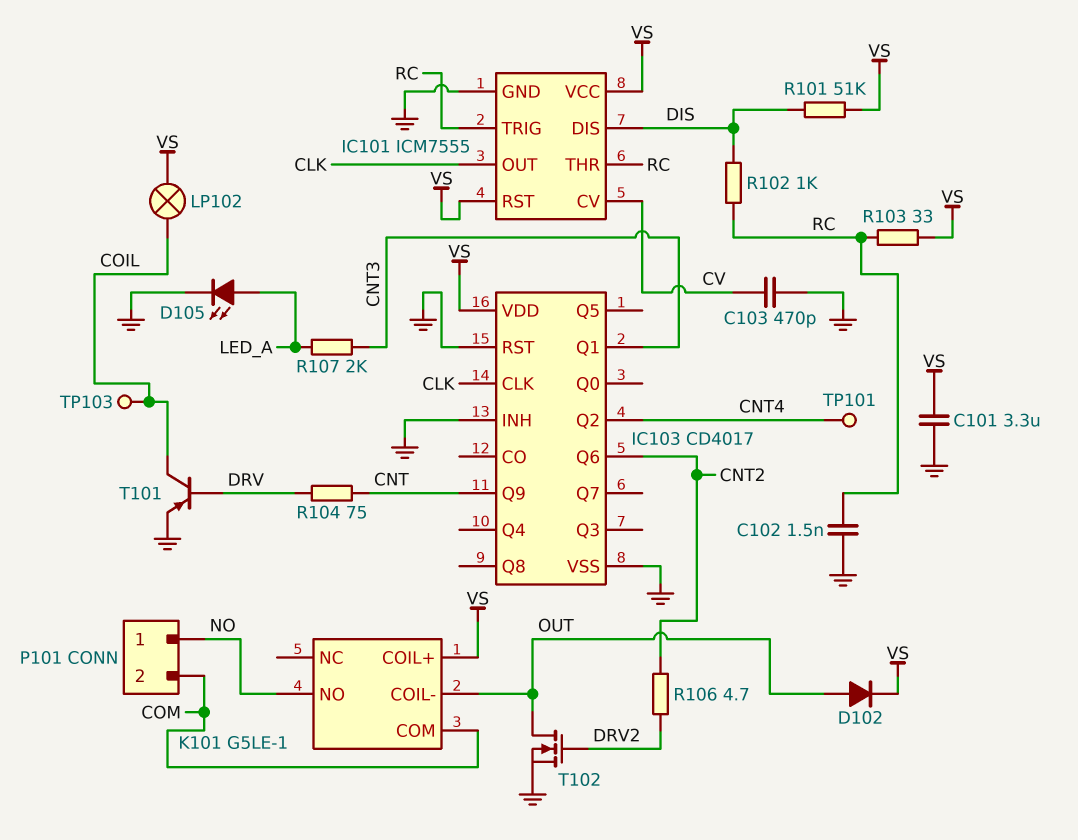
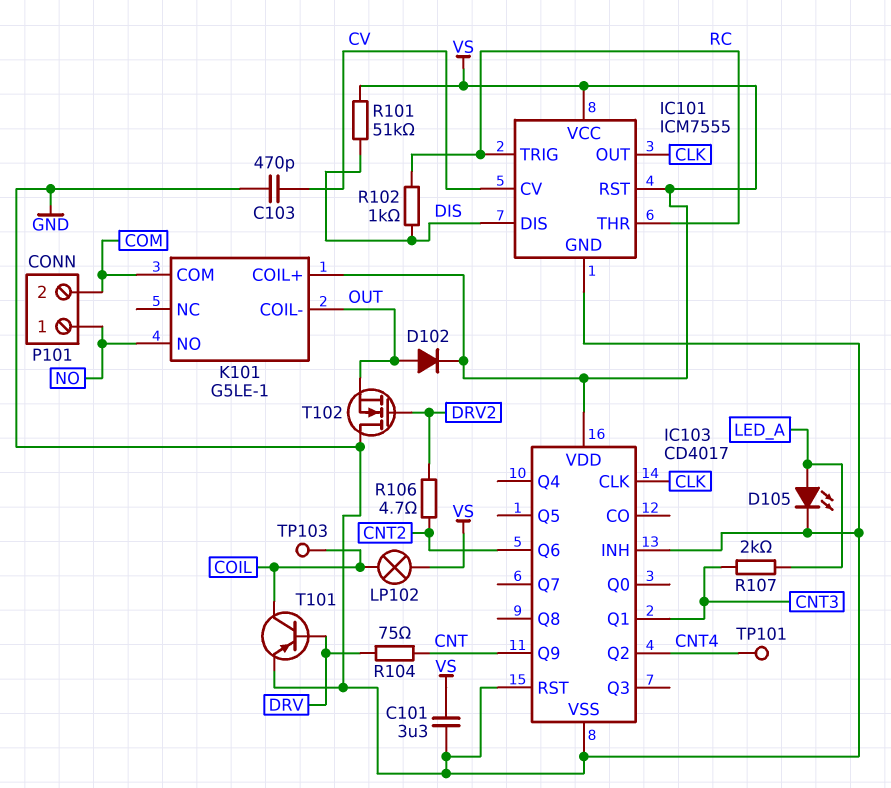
C102: 1.5nF (GND, RC) -> none
R103: 33 (RC, VS) -> none
T102: NMOS (G DRV2, D OUT, S GND) -> NMOS (G DRV2, D GND, S OUT)

